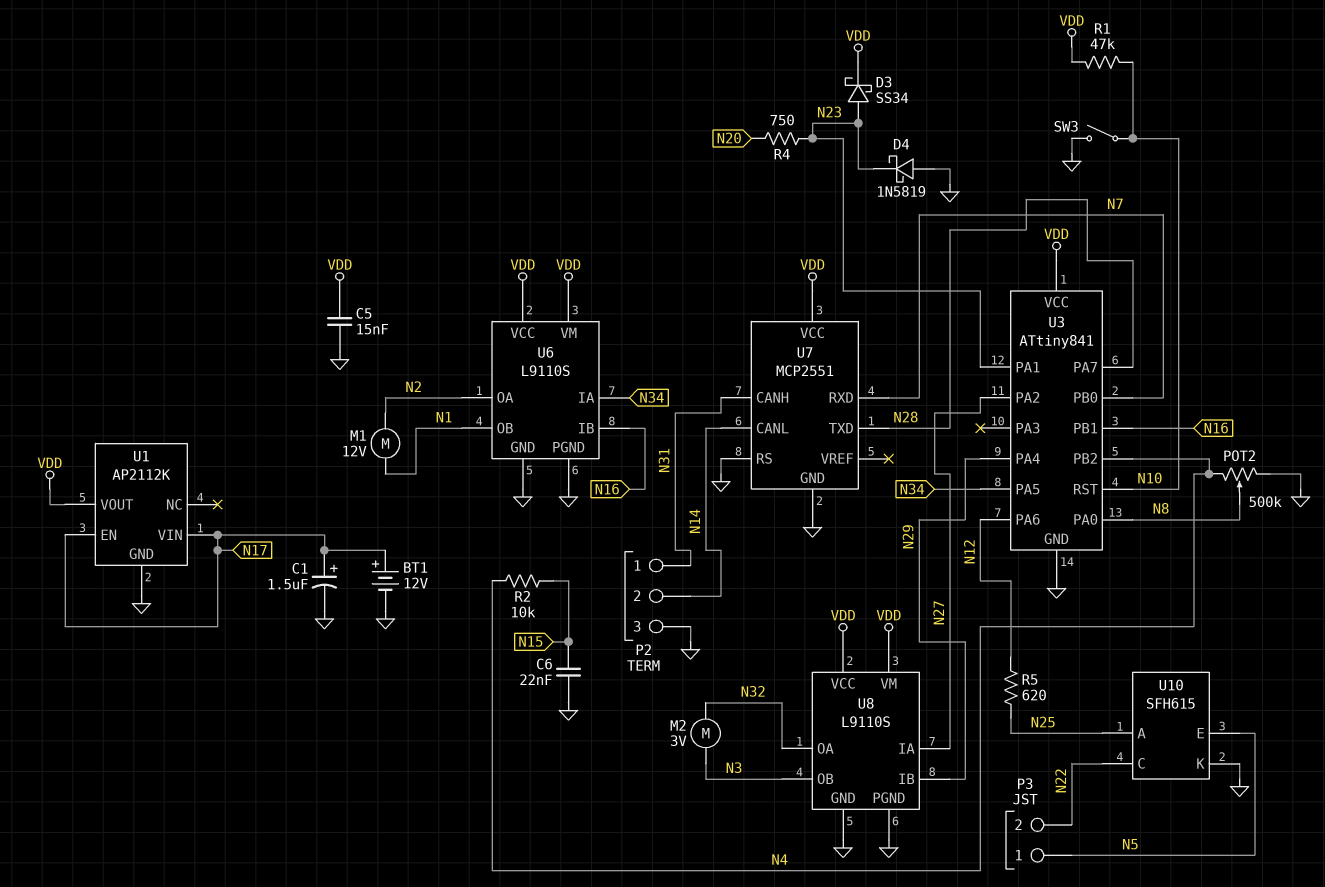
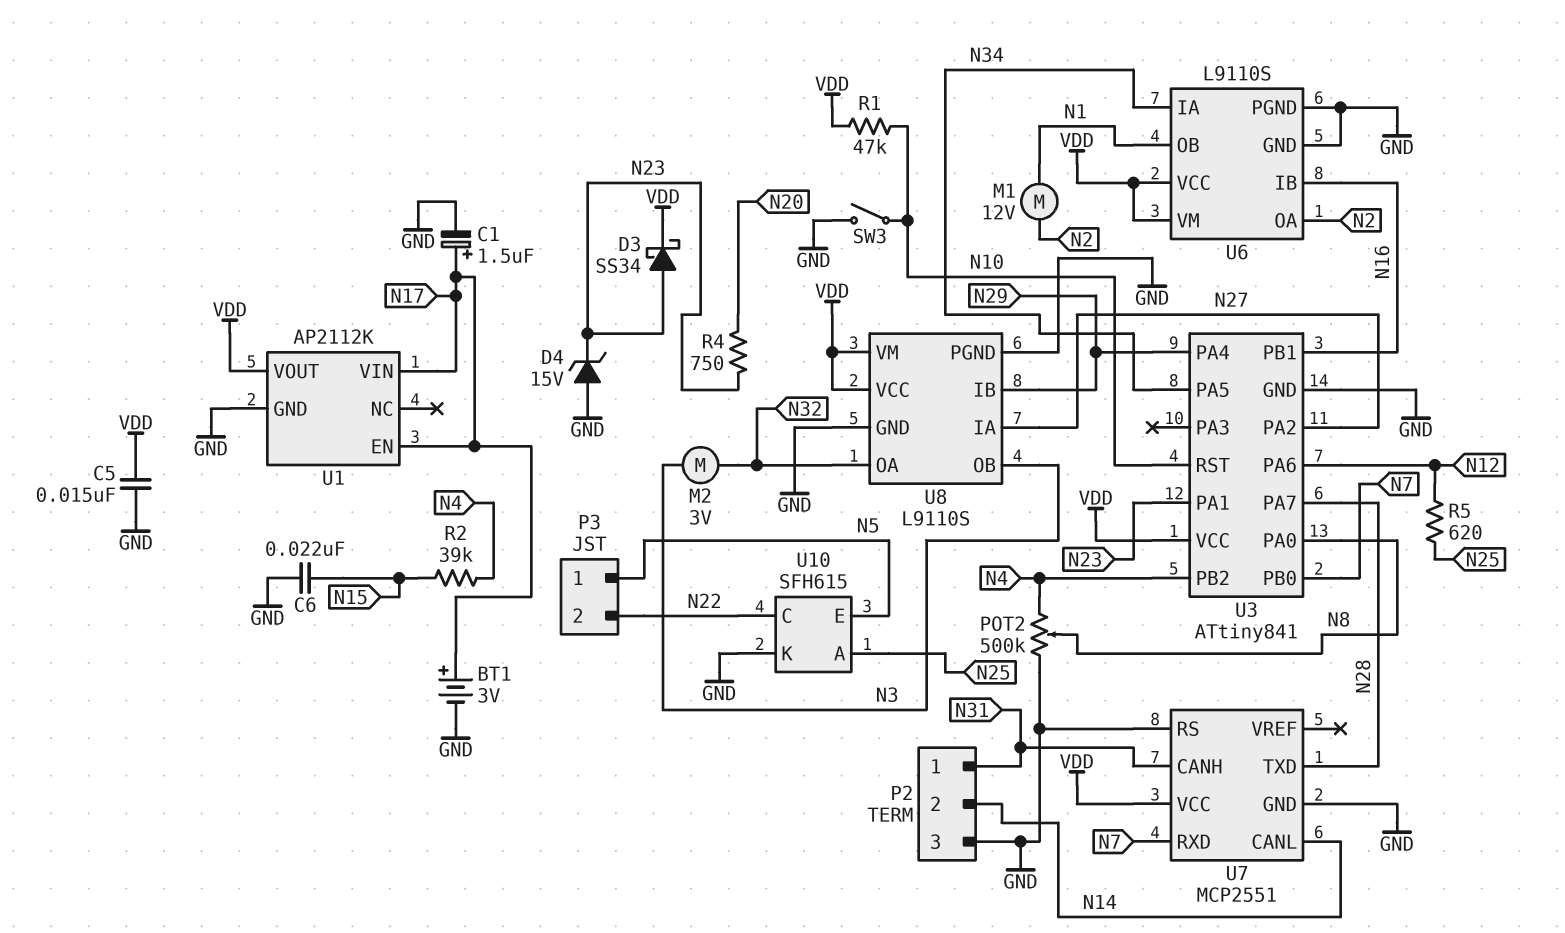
BT1: 12V (plus N17, minus GND) -> 3V (plus N17, minus GND)
D4: schottky 1N5819 (A GND, K N23) -> zener 15V (A GND, K N23)
R2: 10k (N4, N15) -> 39k (N4, N15)

